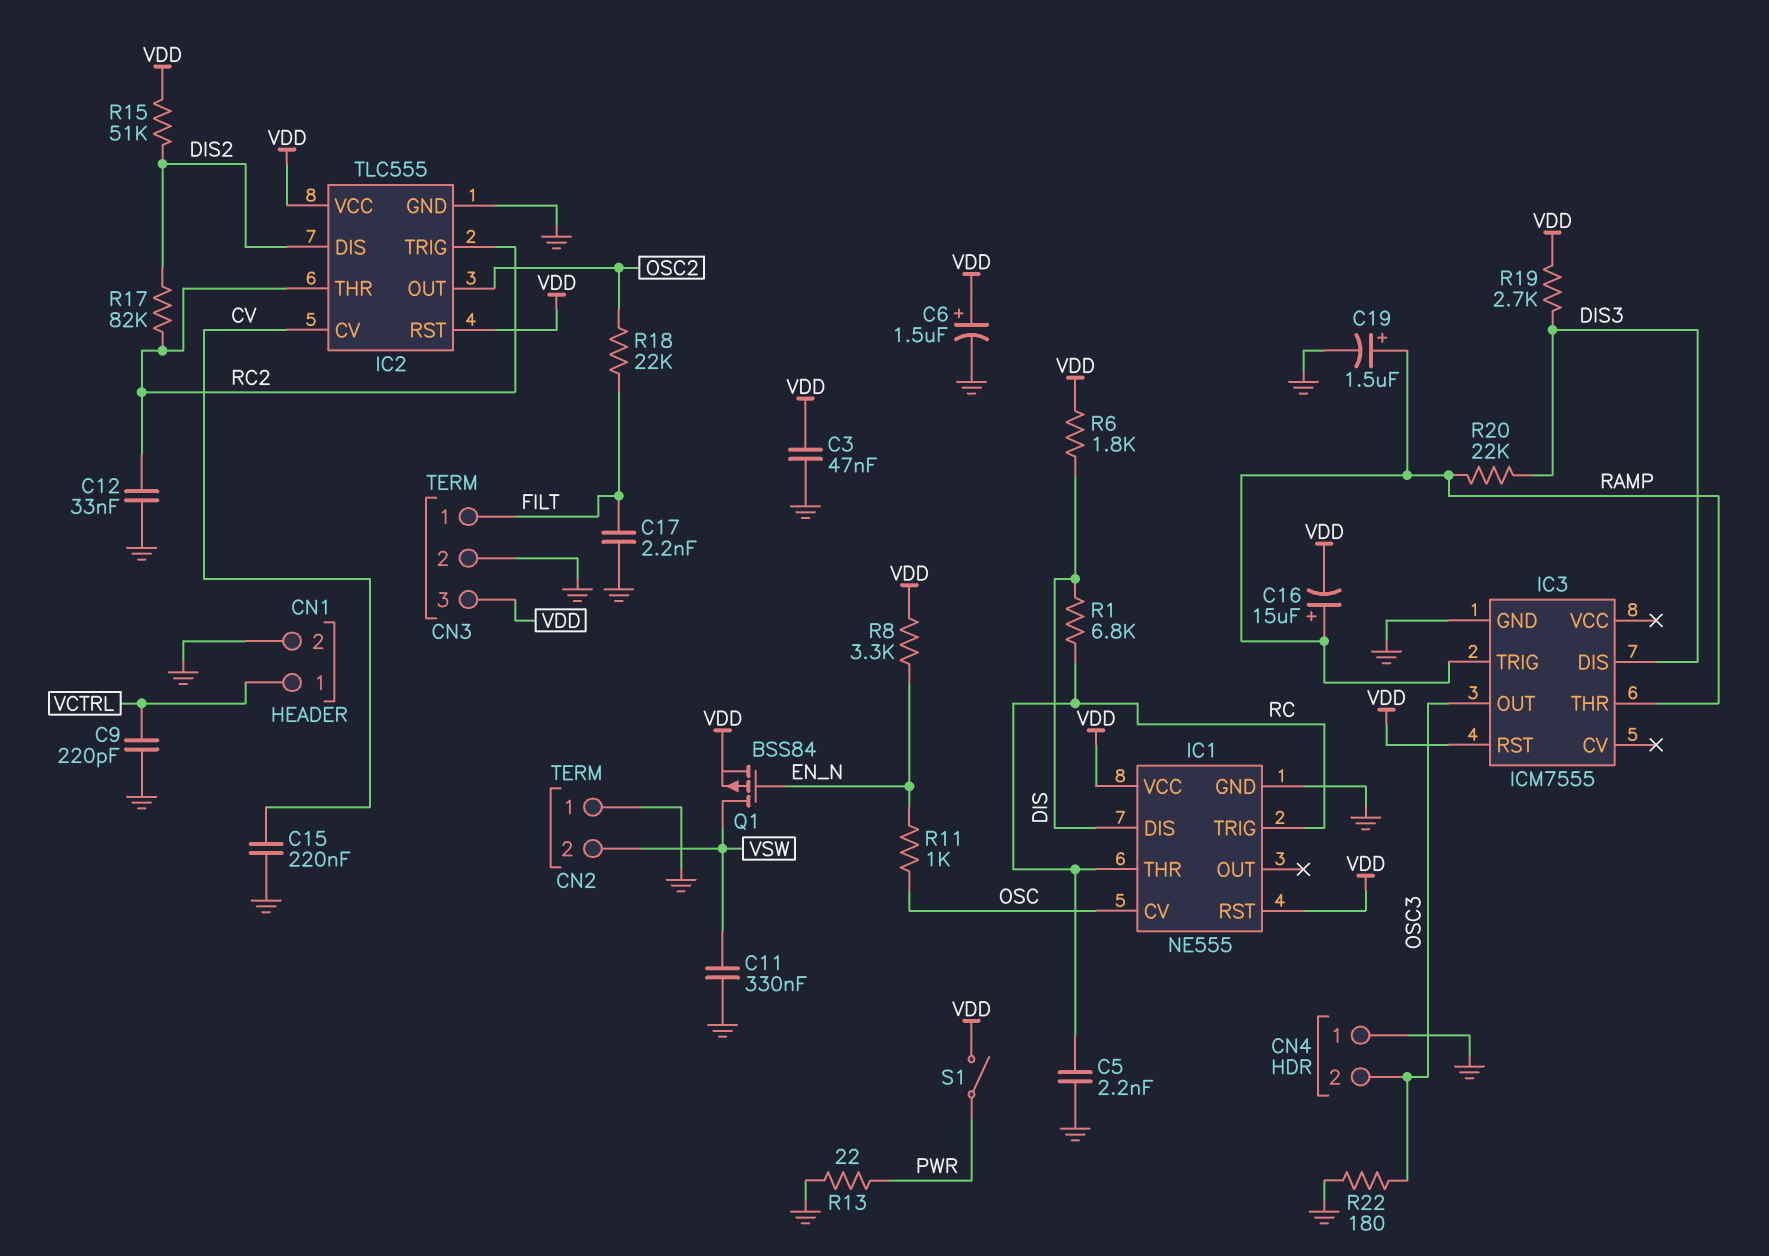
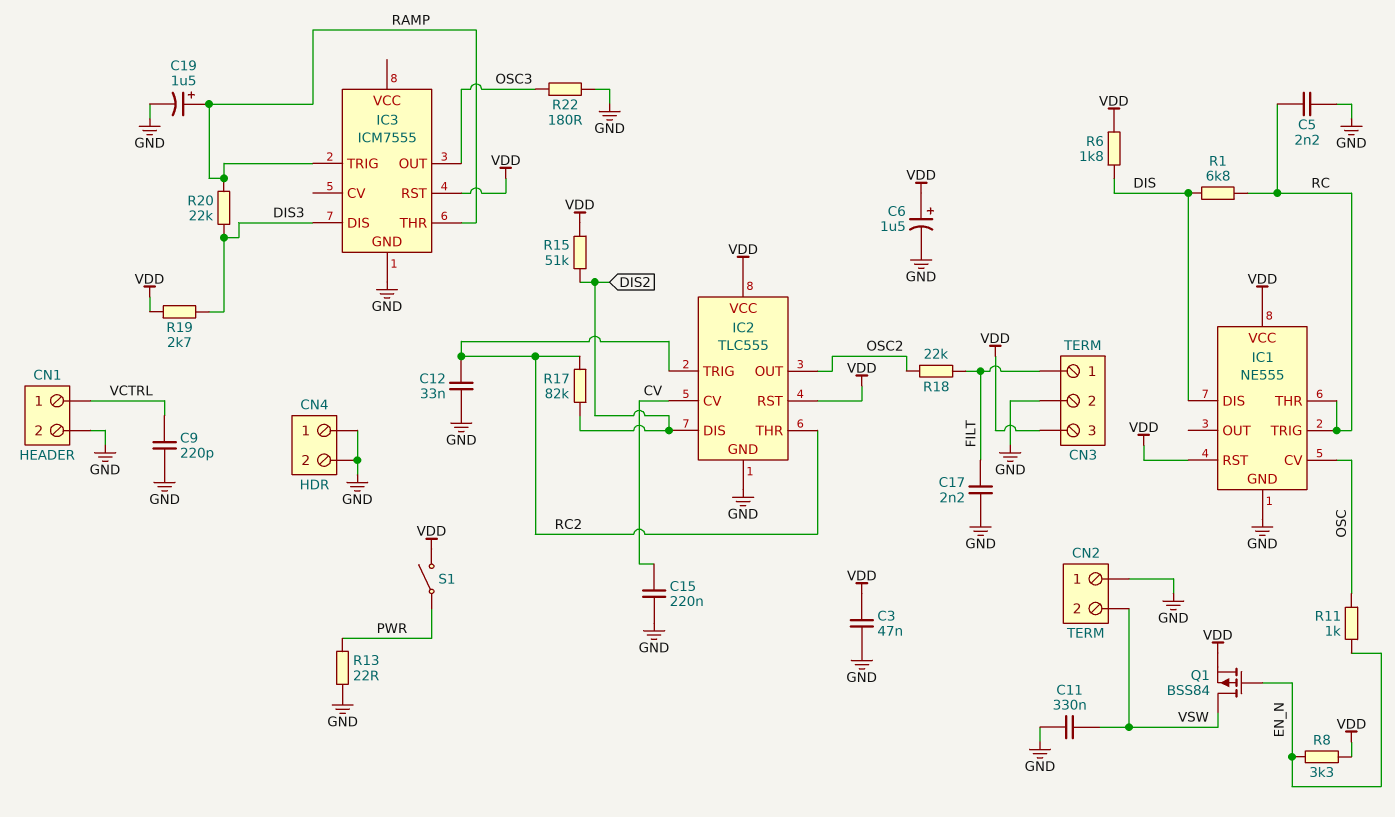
C16: 15uF (plus RAMP, minus VDD) -> none
CN4 pin 2: OSC3 -> GND

